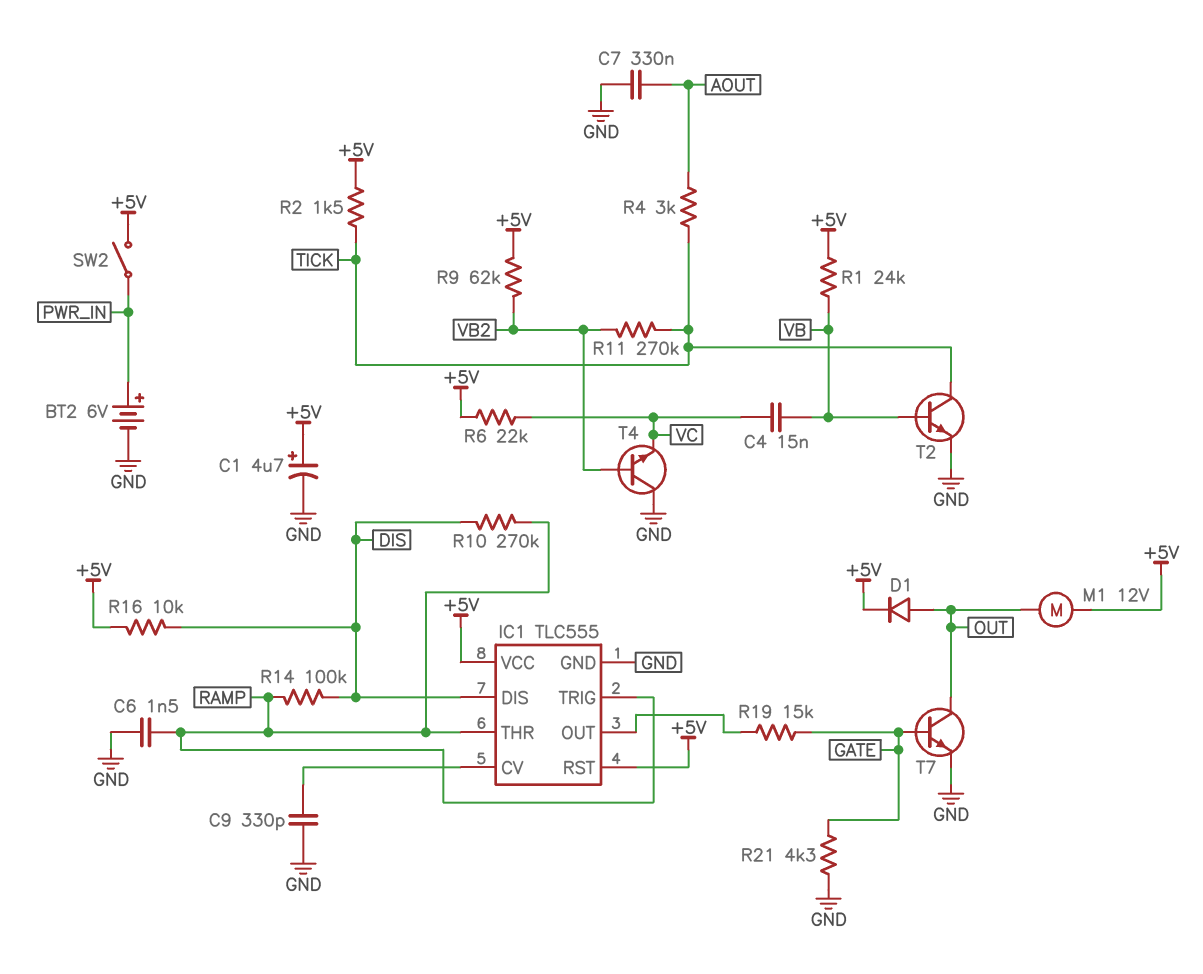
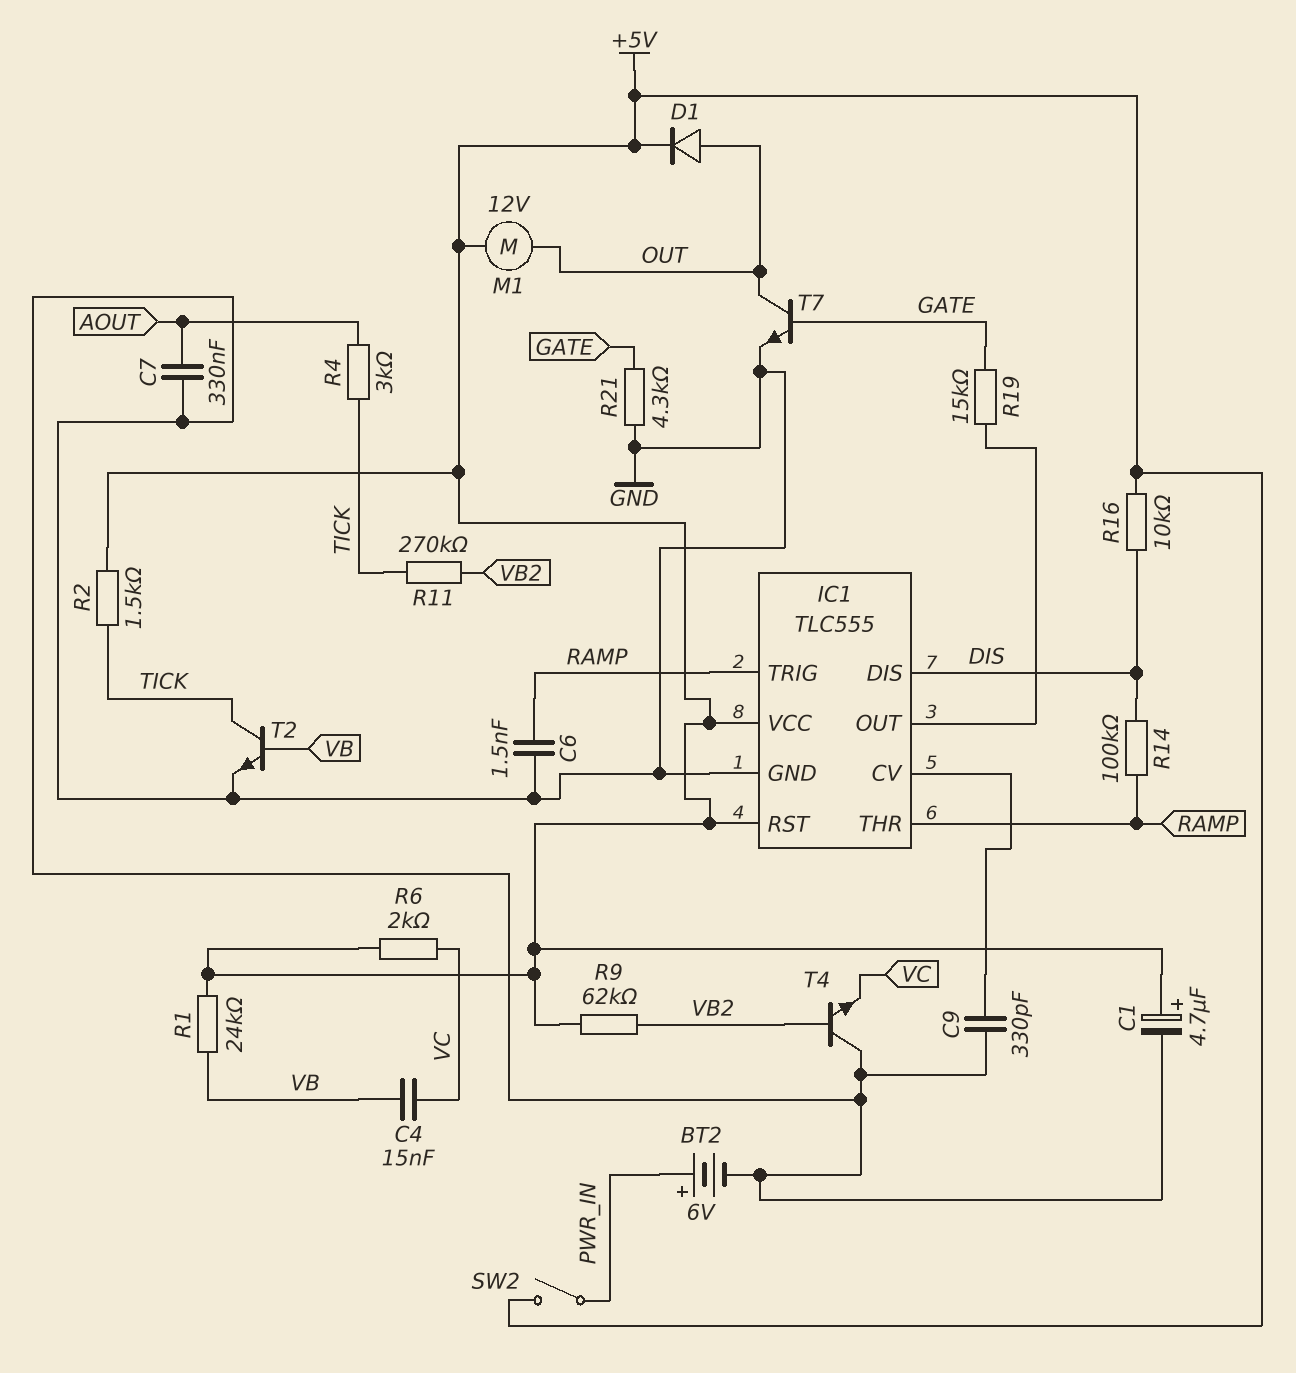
R6: 22k (+5V, VC) -> 2k (+5V, VC)
R10: 270k (DIS, RAMP) -> none

